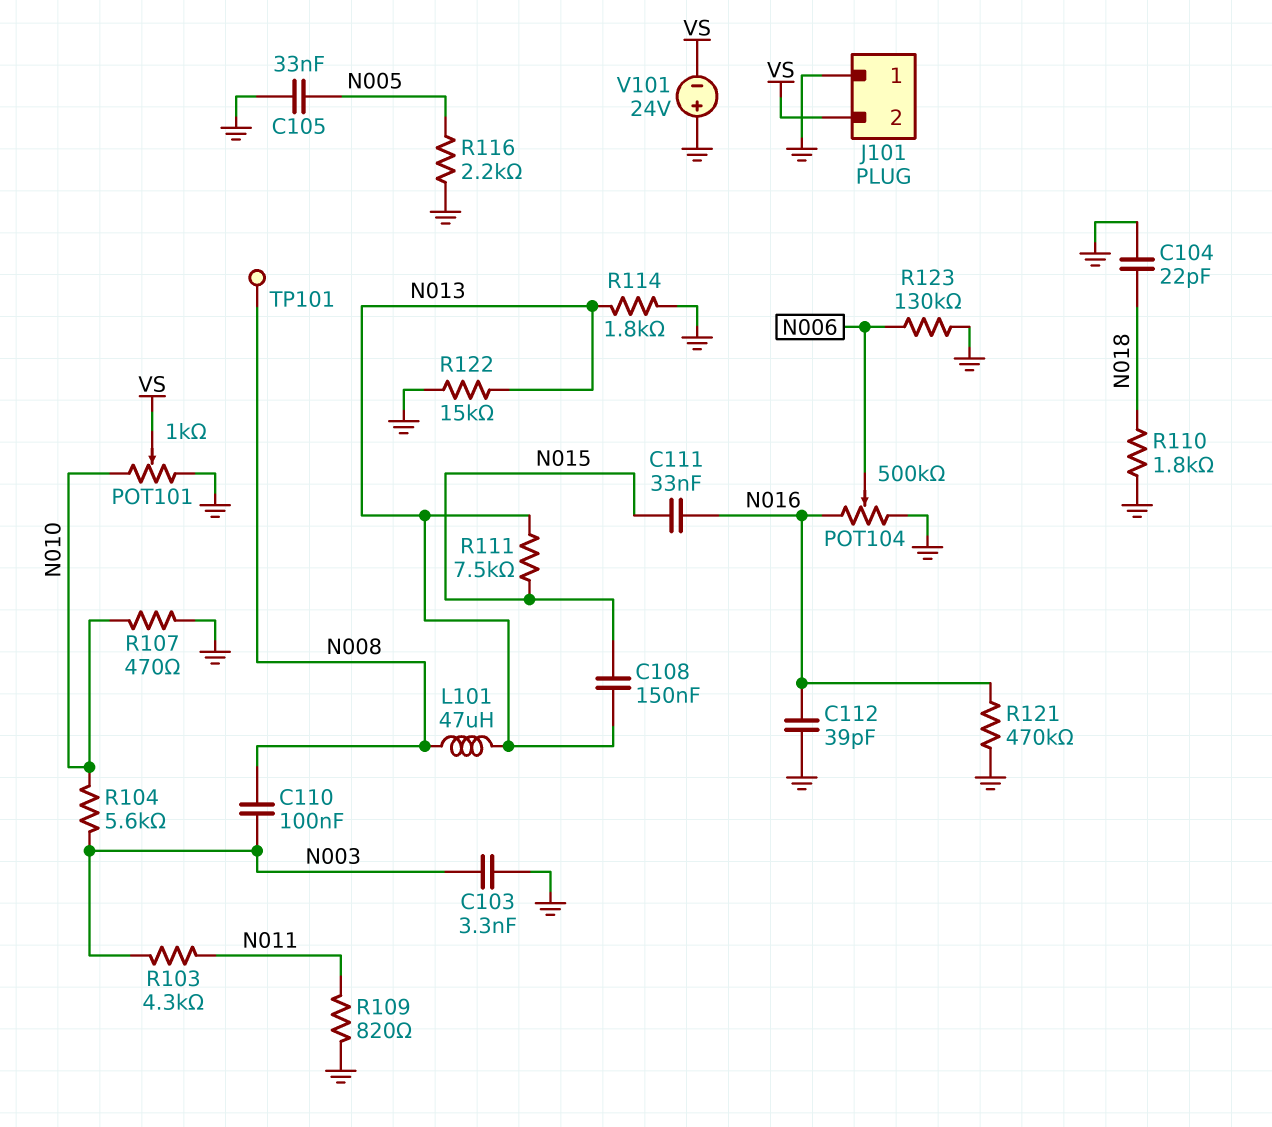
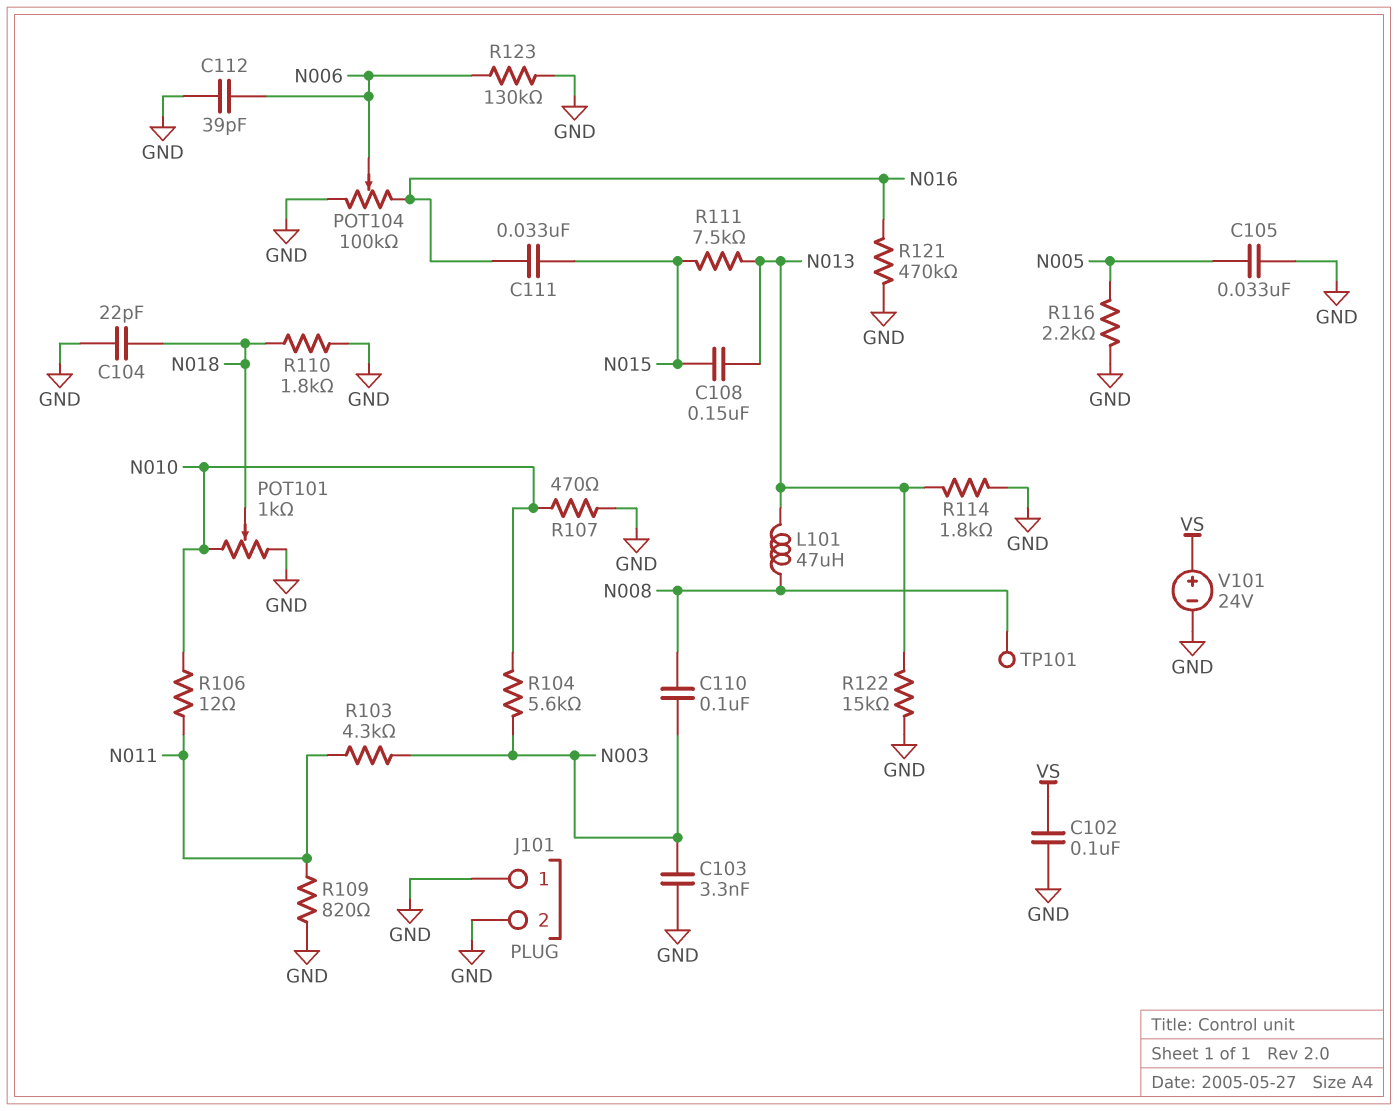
C102: none -> 100nF (GND, VS)
C112: 39pF (GND, N016) -> 39pF (GND, N006)
J101 pin 2: VS -> GND
POT101: 1k (GND, N010, wiper VS) -> 1k (GND, N010, wiper N018)
POT104: 500k (GND, N016, wiper N006) -> 100k (GND, N016, wiper N006)
R106: none -> 12 (N010, N011)
V101: 24V (plus GND, minus VS) -> 24V (plus VS, minus GND)

